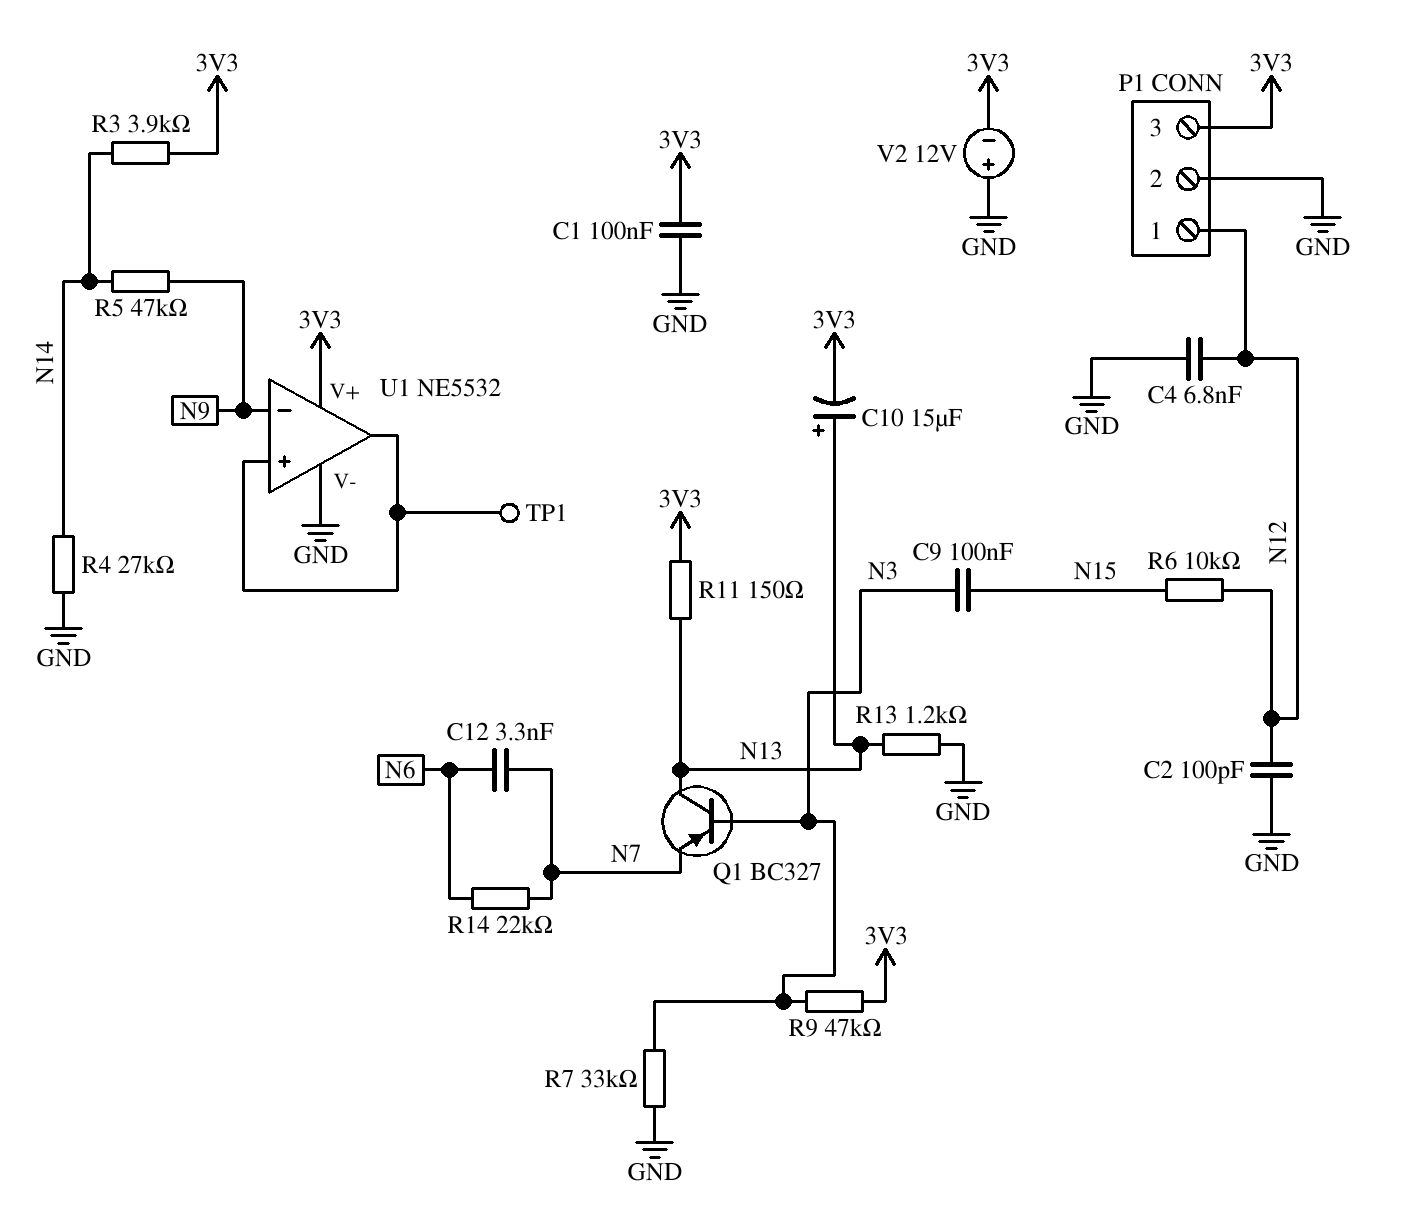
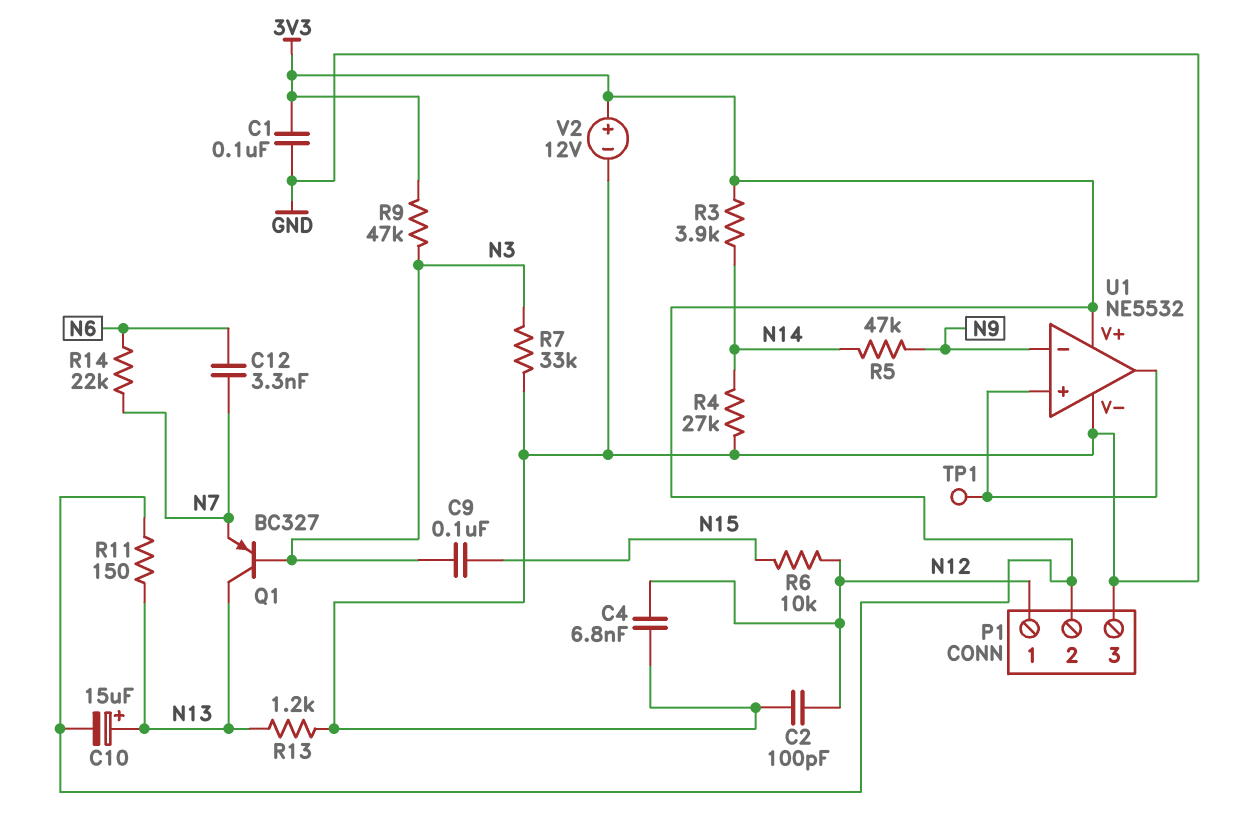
P1 pin 2: GND -> 3V3
P1 pin 3: 3V3 -> GND
V2: 12V (plus GND, minus 3V3) -> 12V (plus 3V3, minus GND)

